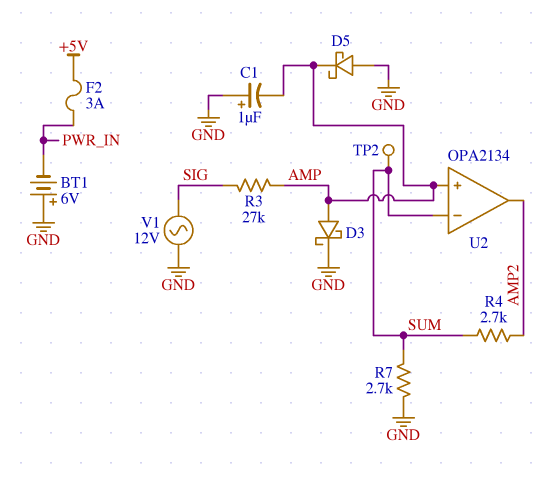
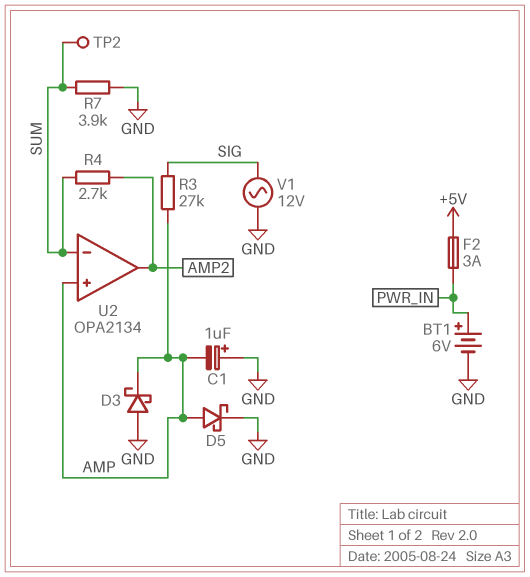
BT1: 6V (plus GND, minus PWR_IN) -> 6V (plus PWR_IN, minus GND)
D3: schottky (A AMP, K GND) -> schottky (A GND, K AMP)
D5: schottky (A GND, K AMP) -> schottky (A AMP, K GND)
R7: 2.7k (GND, SUM) -> 3.9k (GND, SUM)

